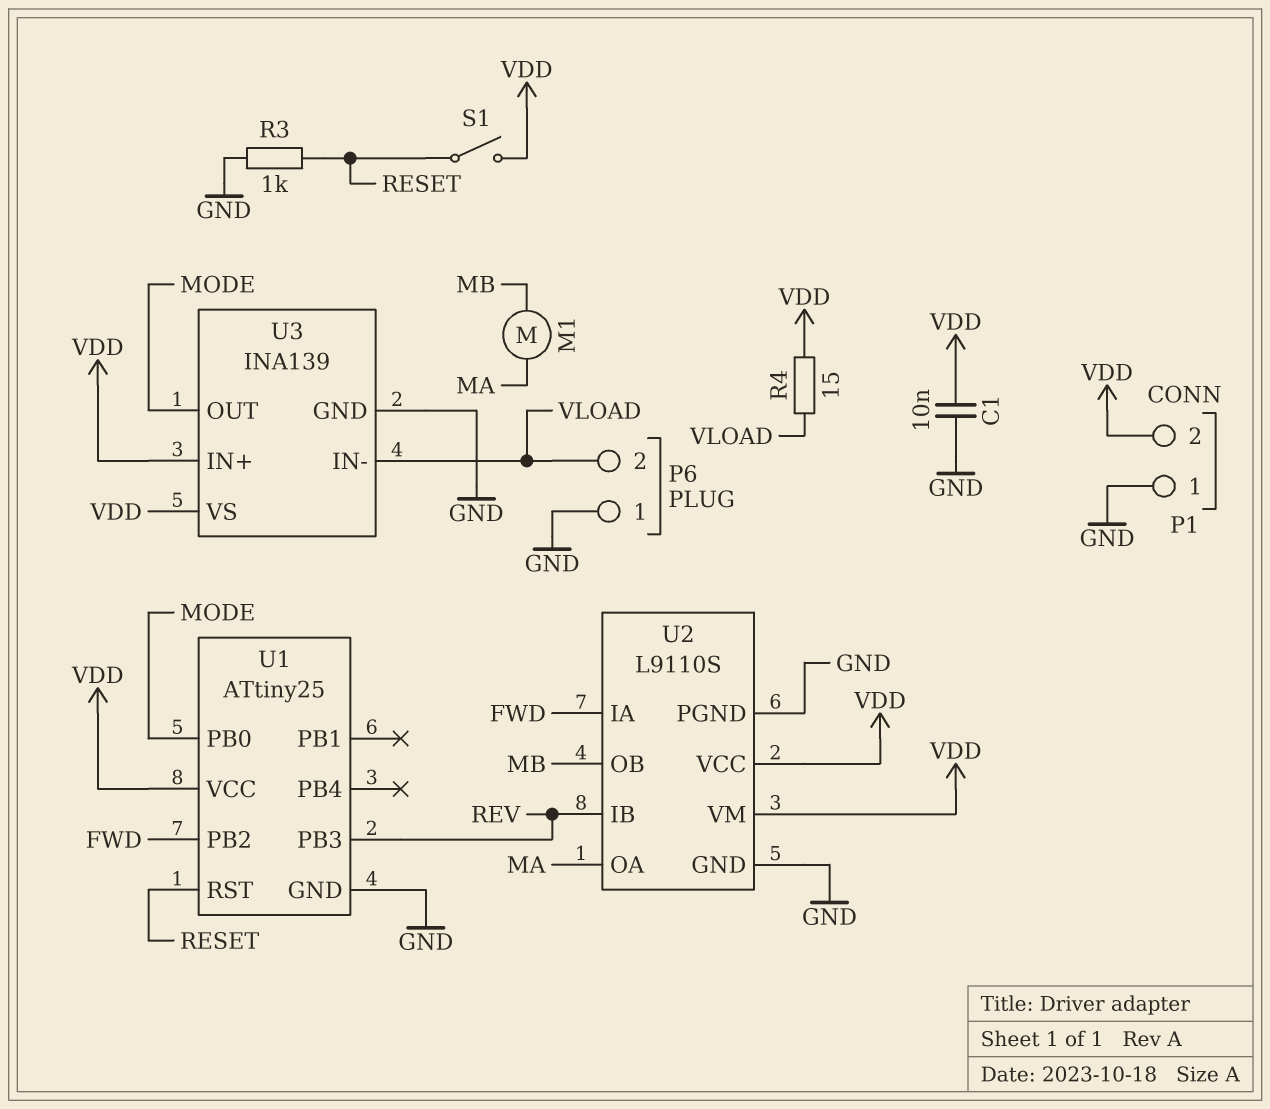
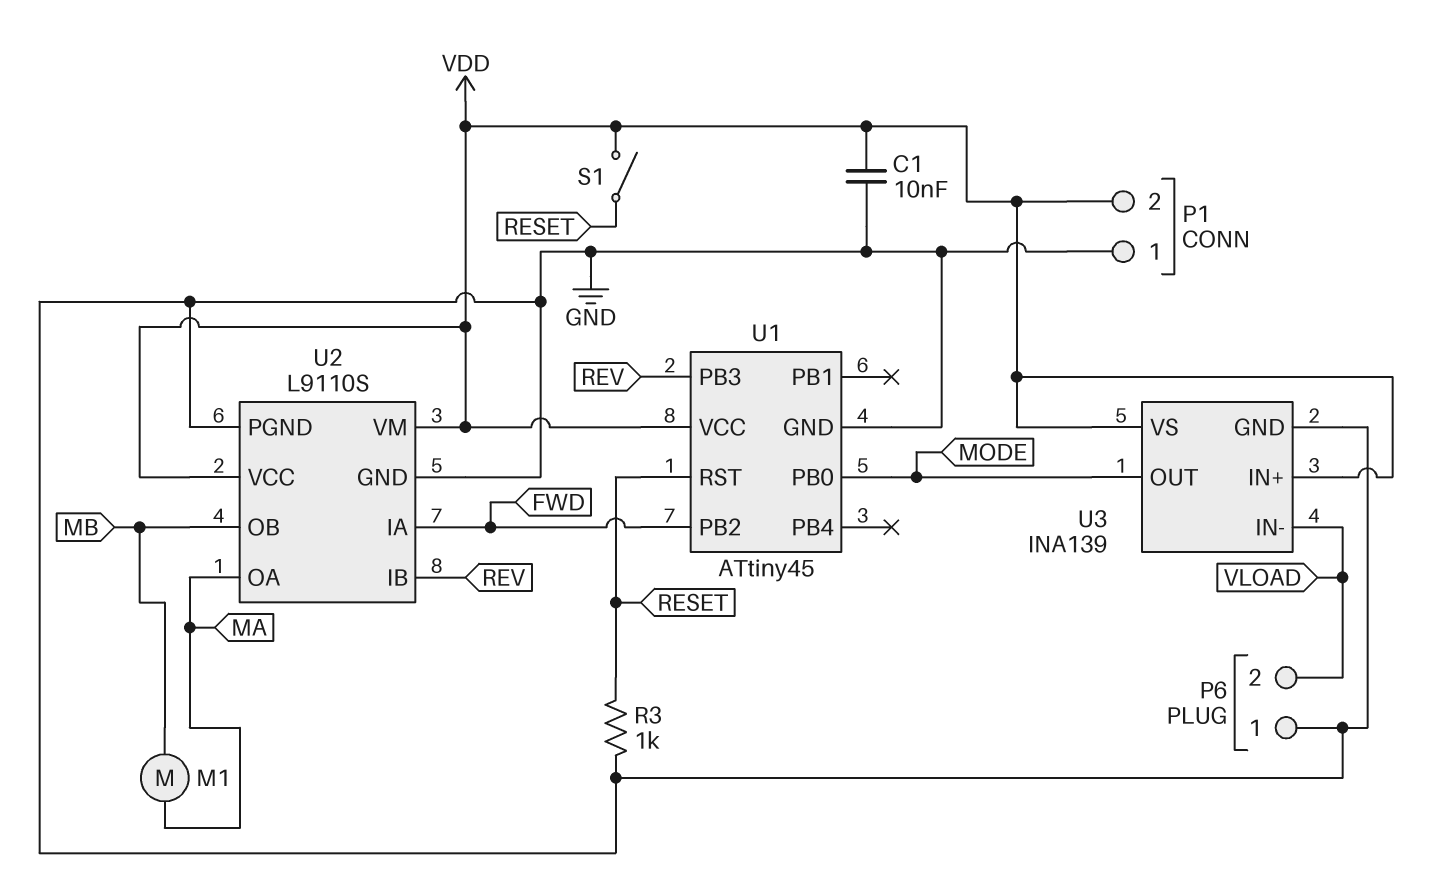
R4: 15 (VDD, VLOAD) -> none
U1: ATtiny25 -> ATtiny45

